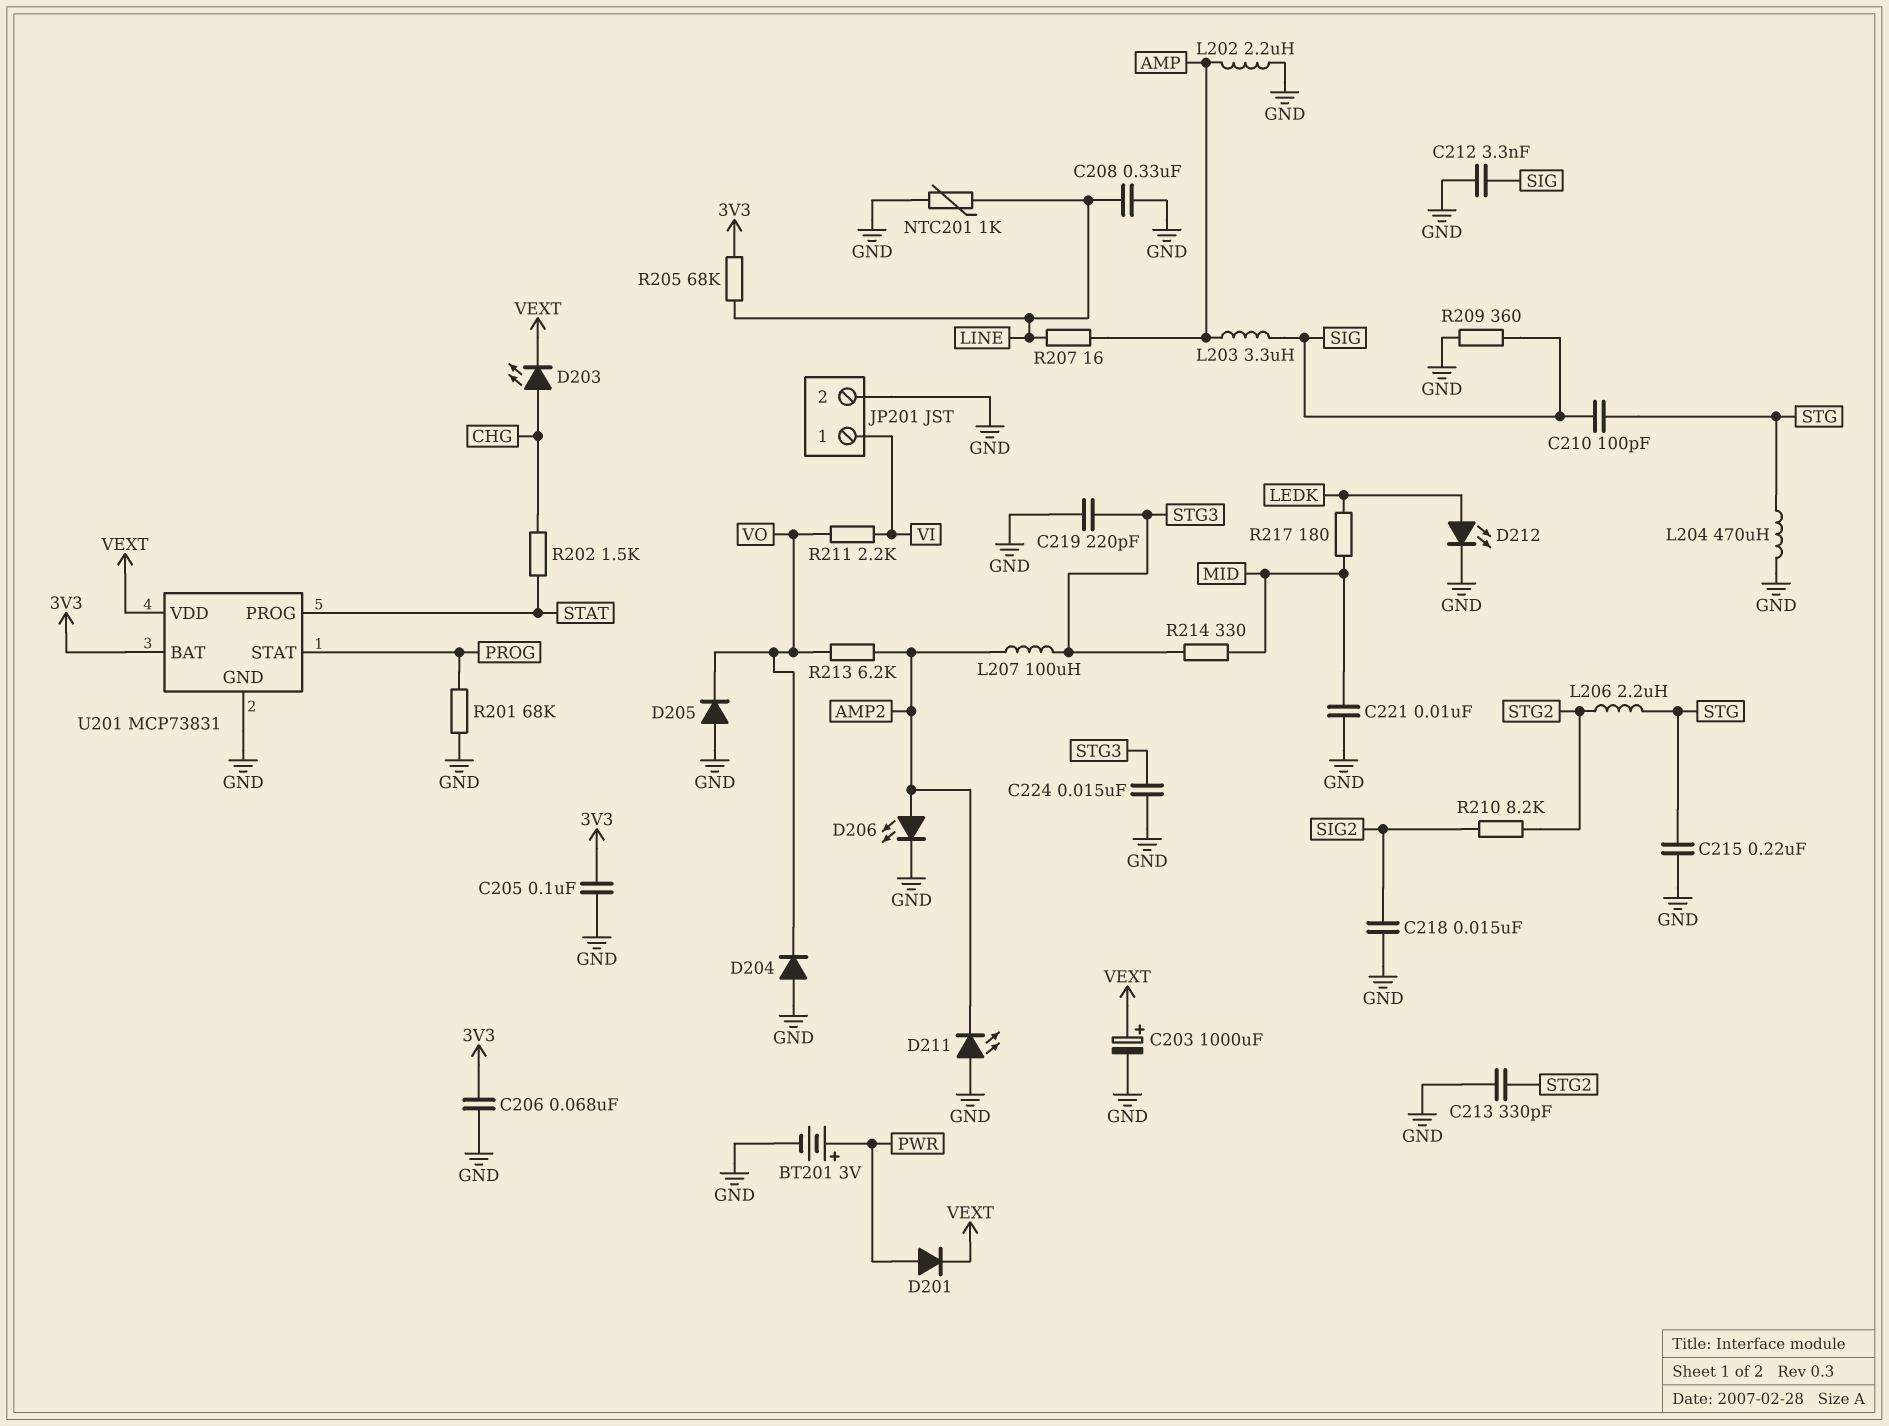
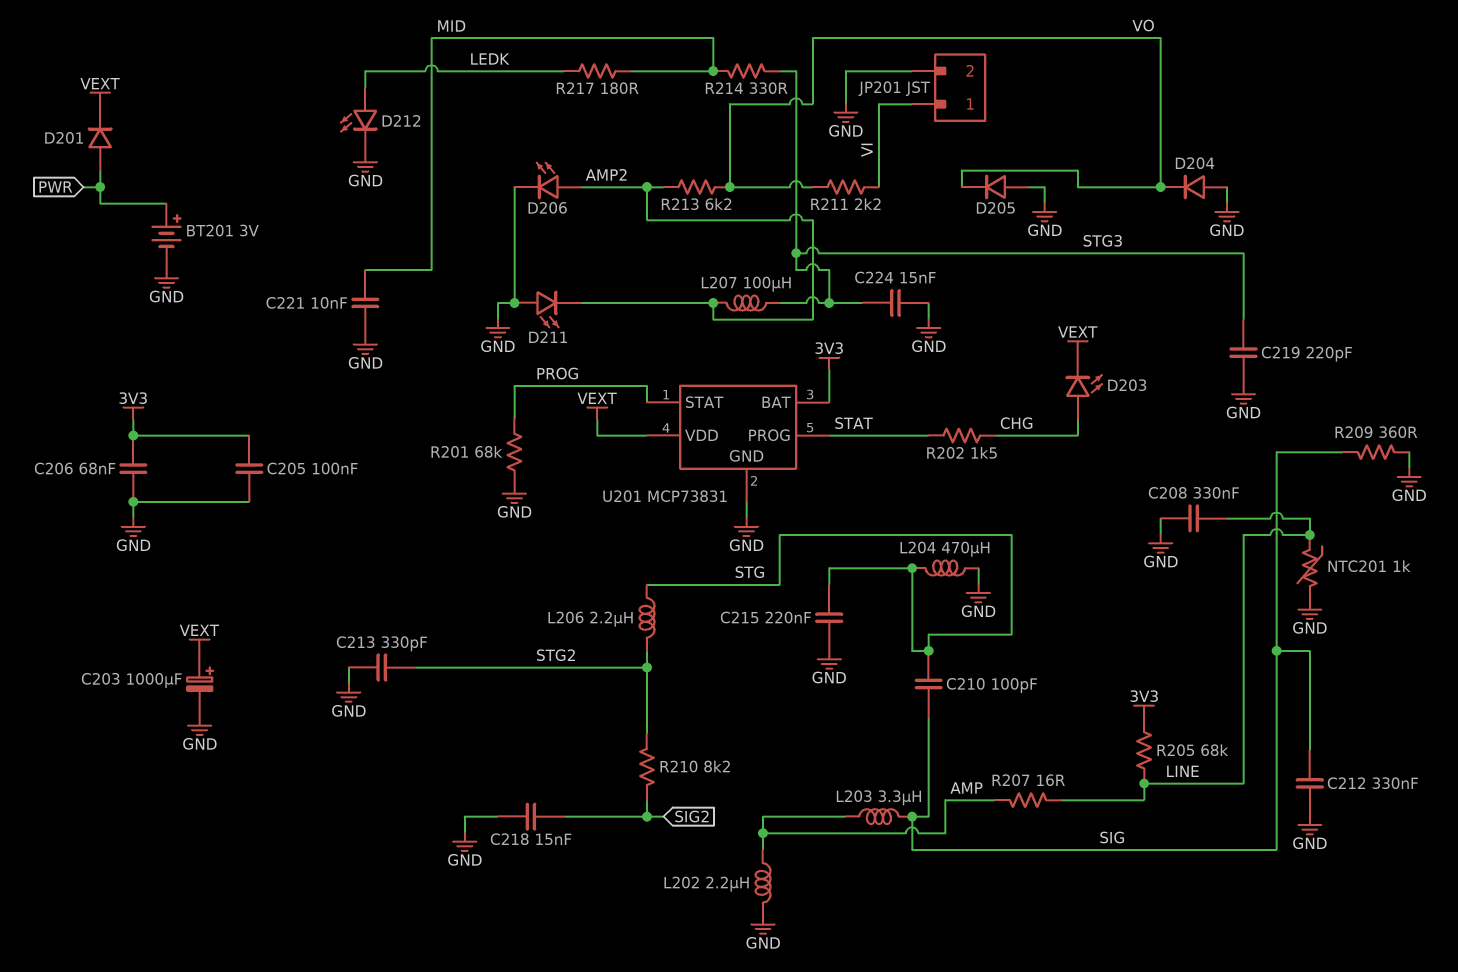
C212: 3.3nF (GND, SIG) -> 330nF (GND, SIG)

